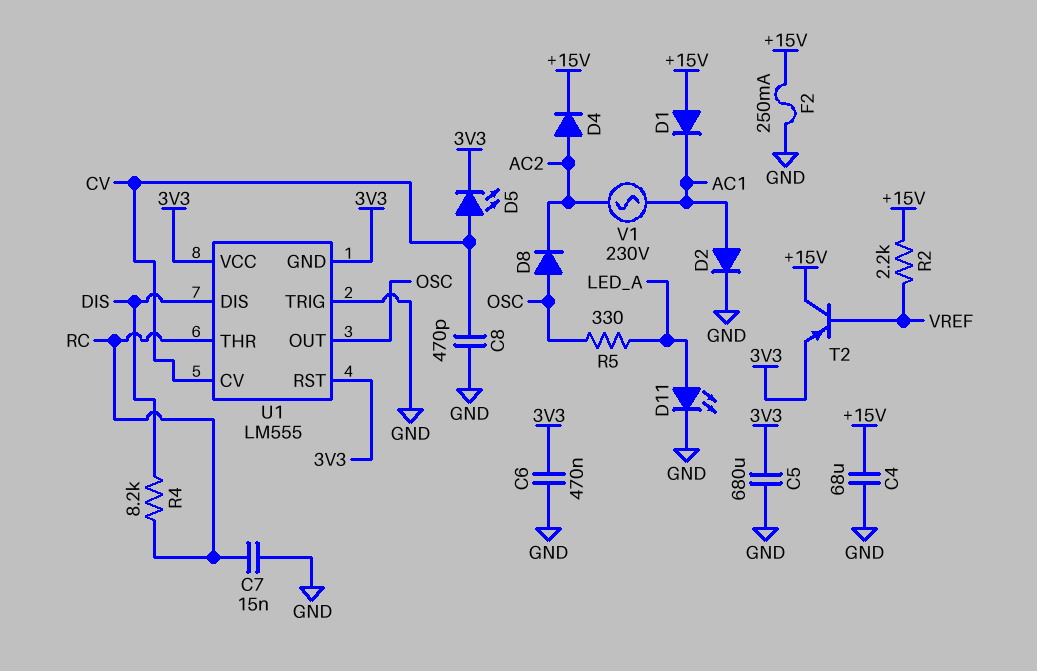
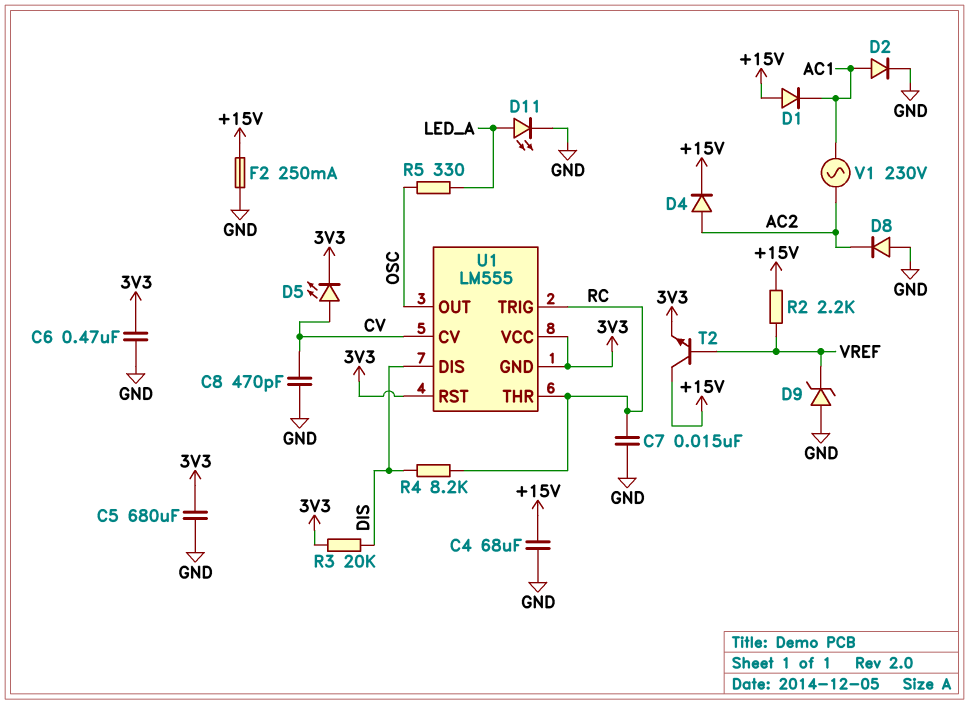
D8: diode (A OSC, K AC2) -> diode (A GND, K AC2)
D9: none -> zener (A GND, K VREF)
R3: none -> 20k (3V3, DIS)
T2: PNP (B VREF, C +15V, E 3V3) -> NPN (B VREF, C +15V, E 3V3)
U1 pin TRIG: GND -> RC

